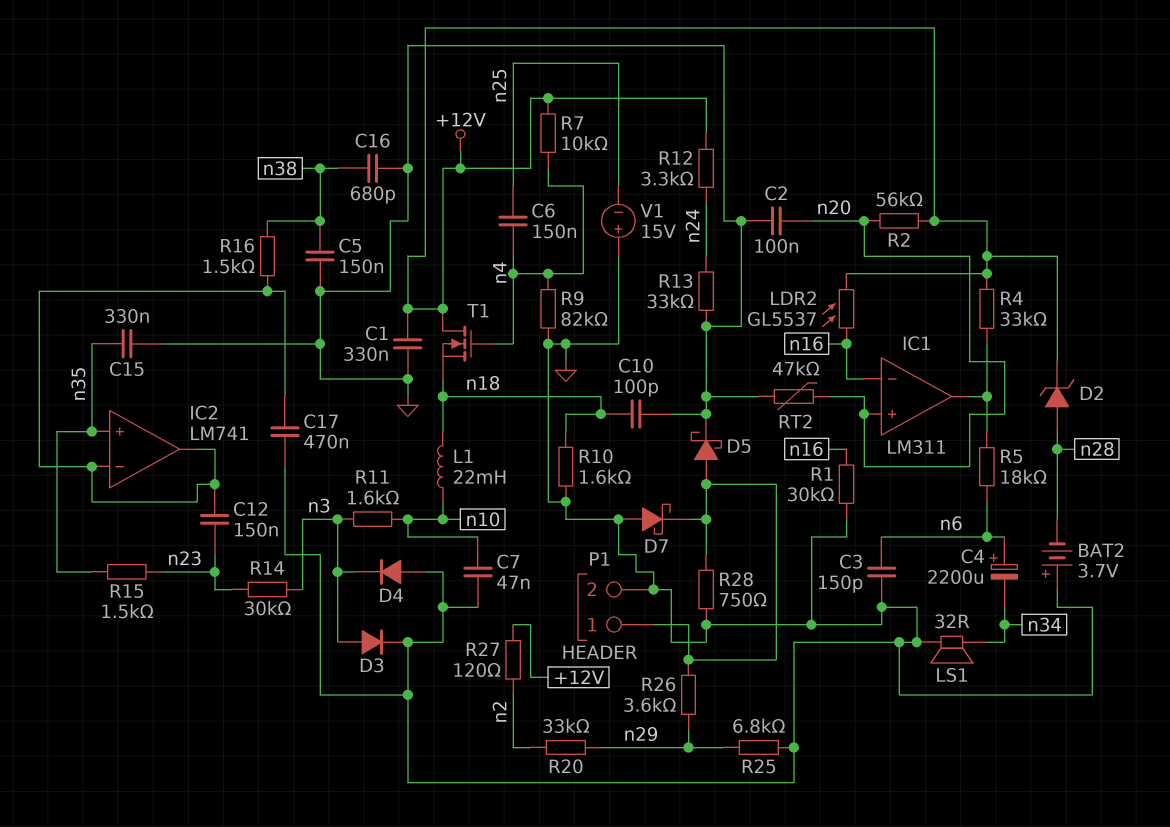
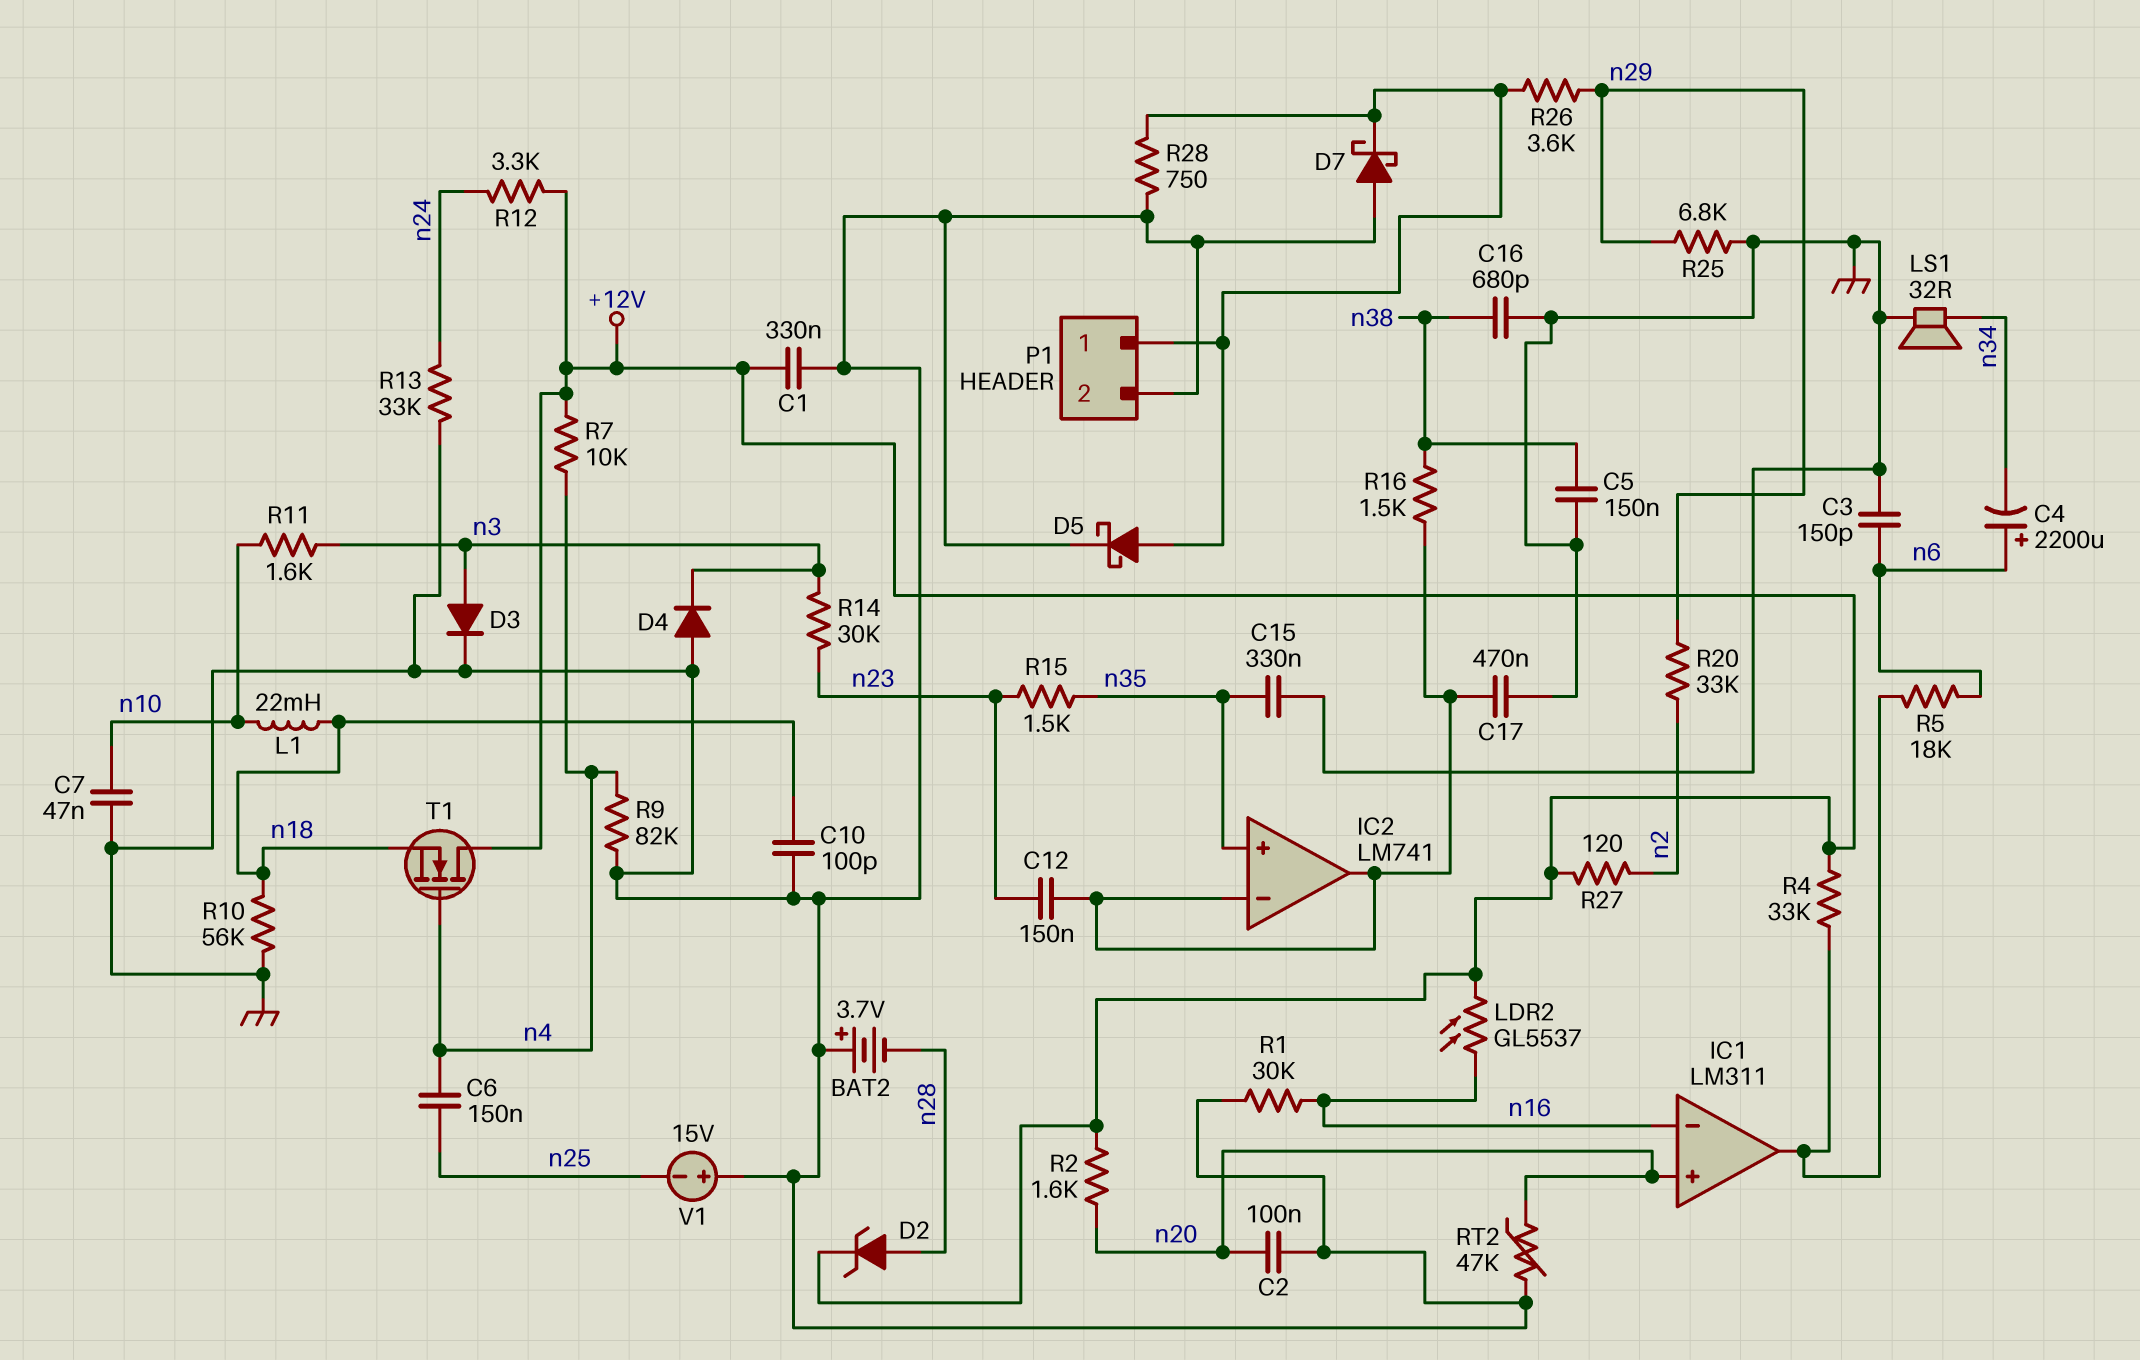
R2: 56k (+12V, n20) -> 1.6k (+12V, n20)
R10: 1.6k (GND, n18) -> 56k (GND, n18)

